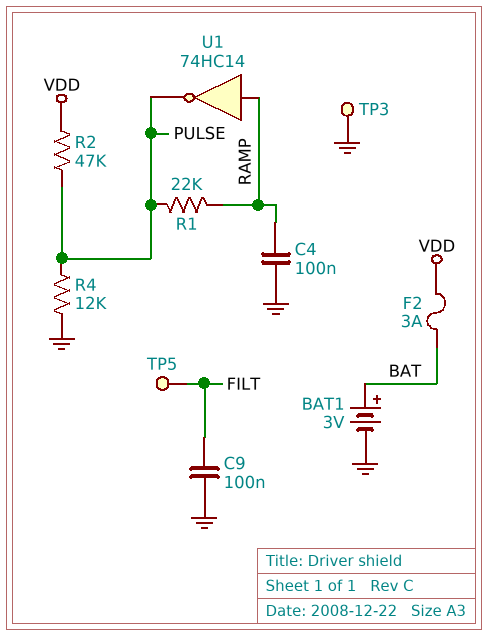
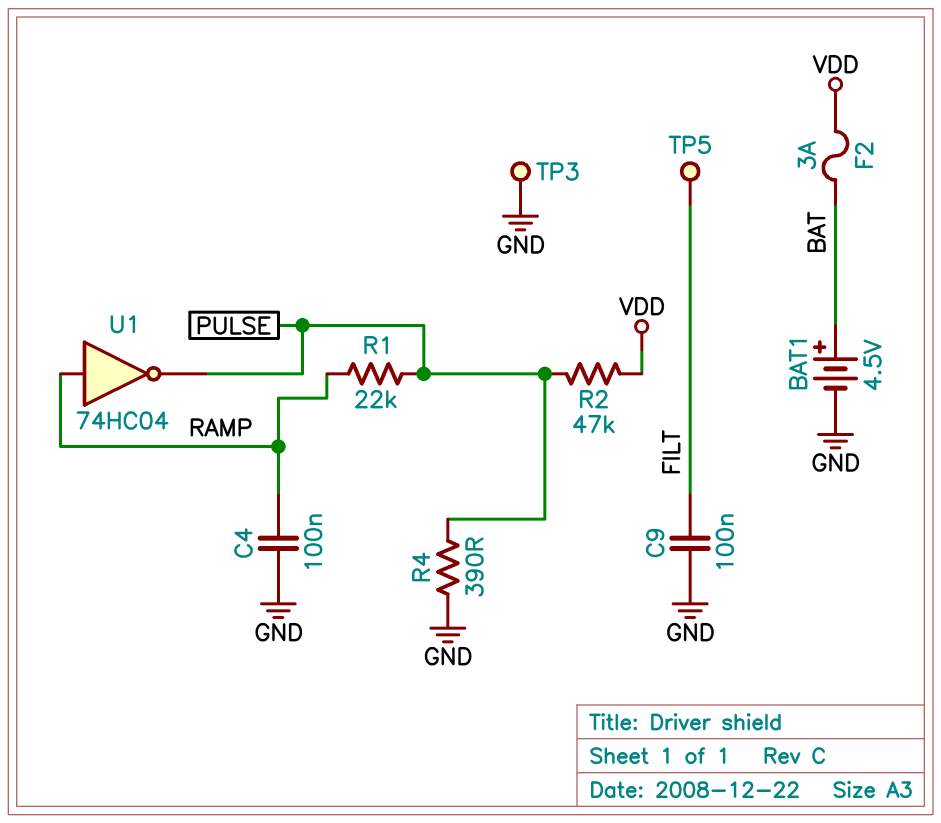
BAT1: 3V (plus BAT, minus GND) -> 4.5V (plus BAT, minus GND)
R4: 12k (GND, PULSE) -> 390 (GND, PULSE)
U1: NOT 74HC14 (in RAMP, out PULSE) -> NOT 74HC04 (in RAMP, out PULSE)

